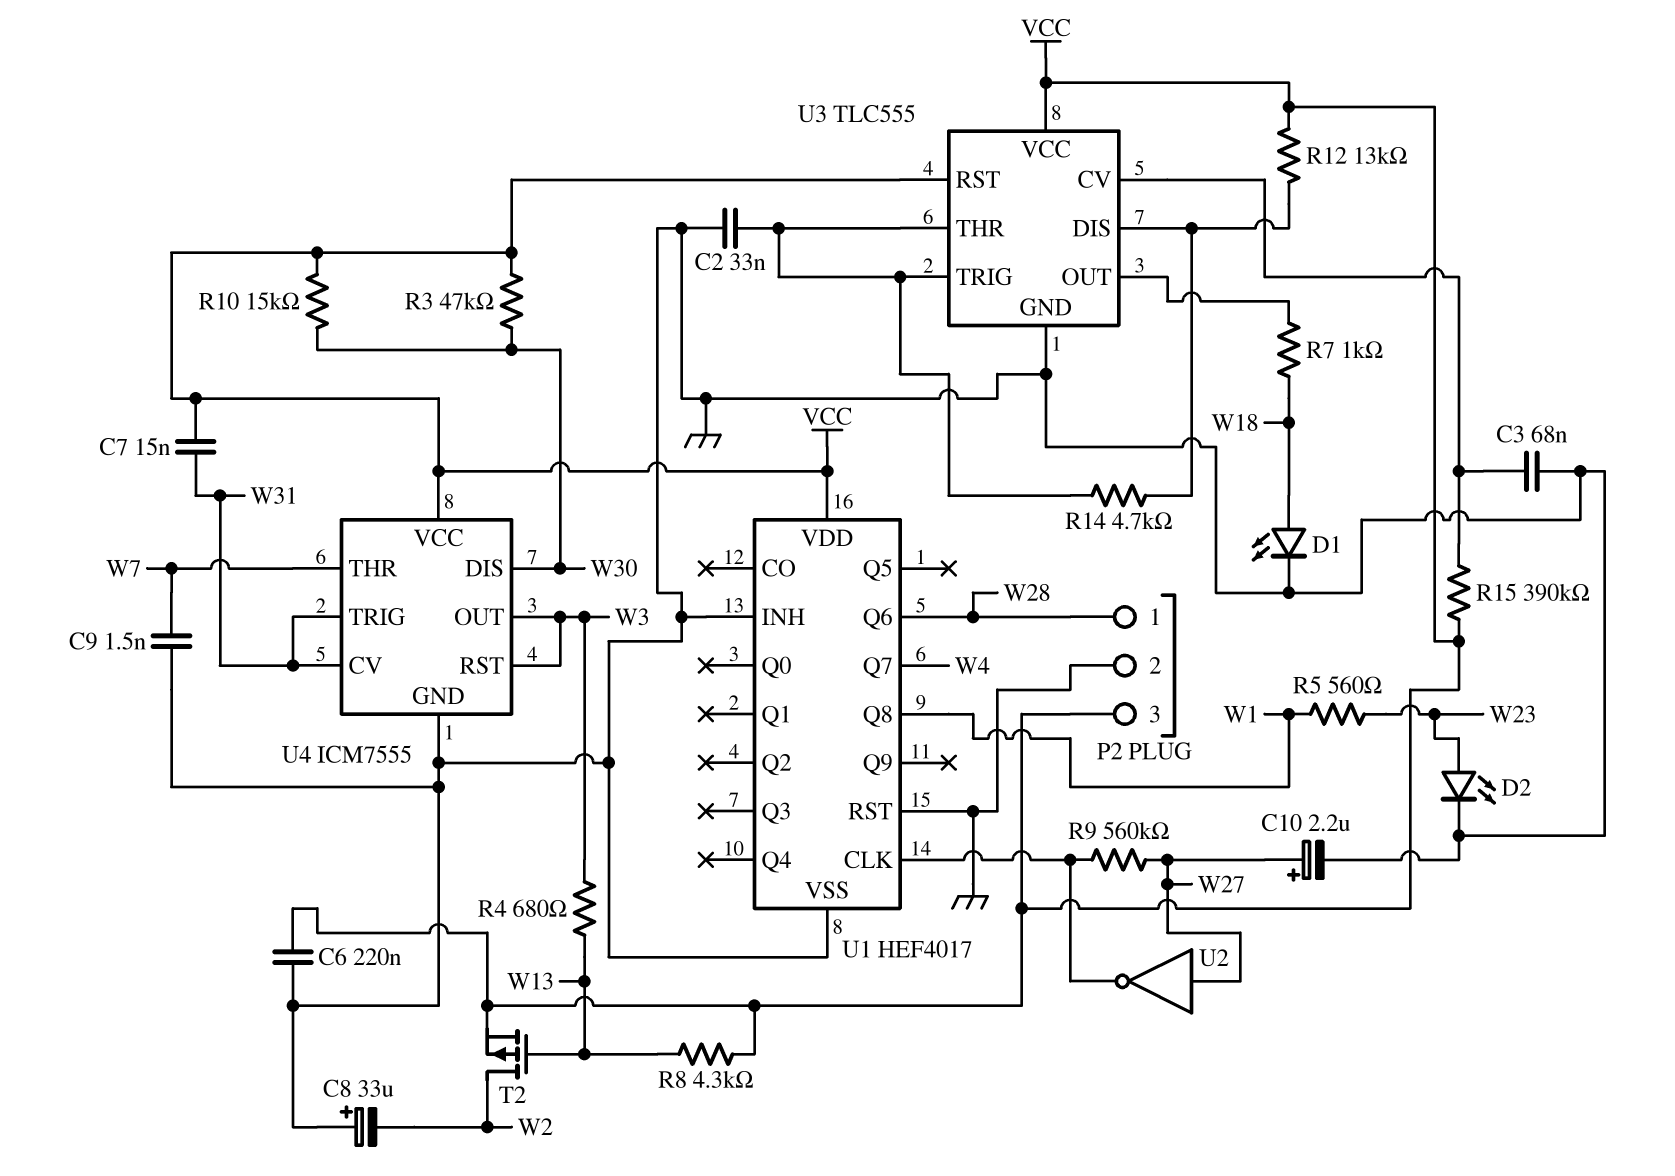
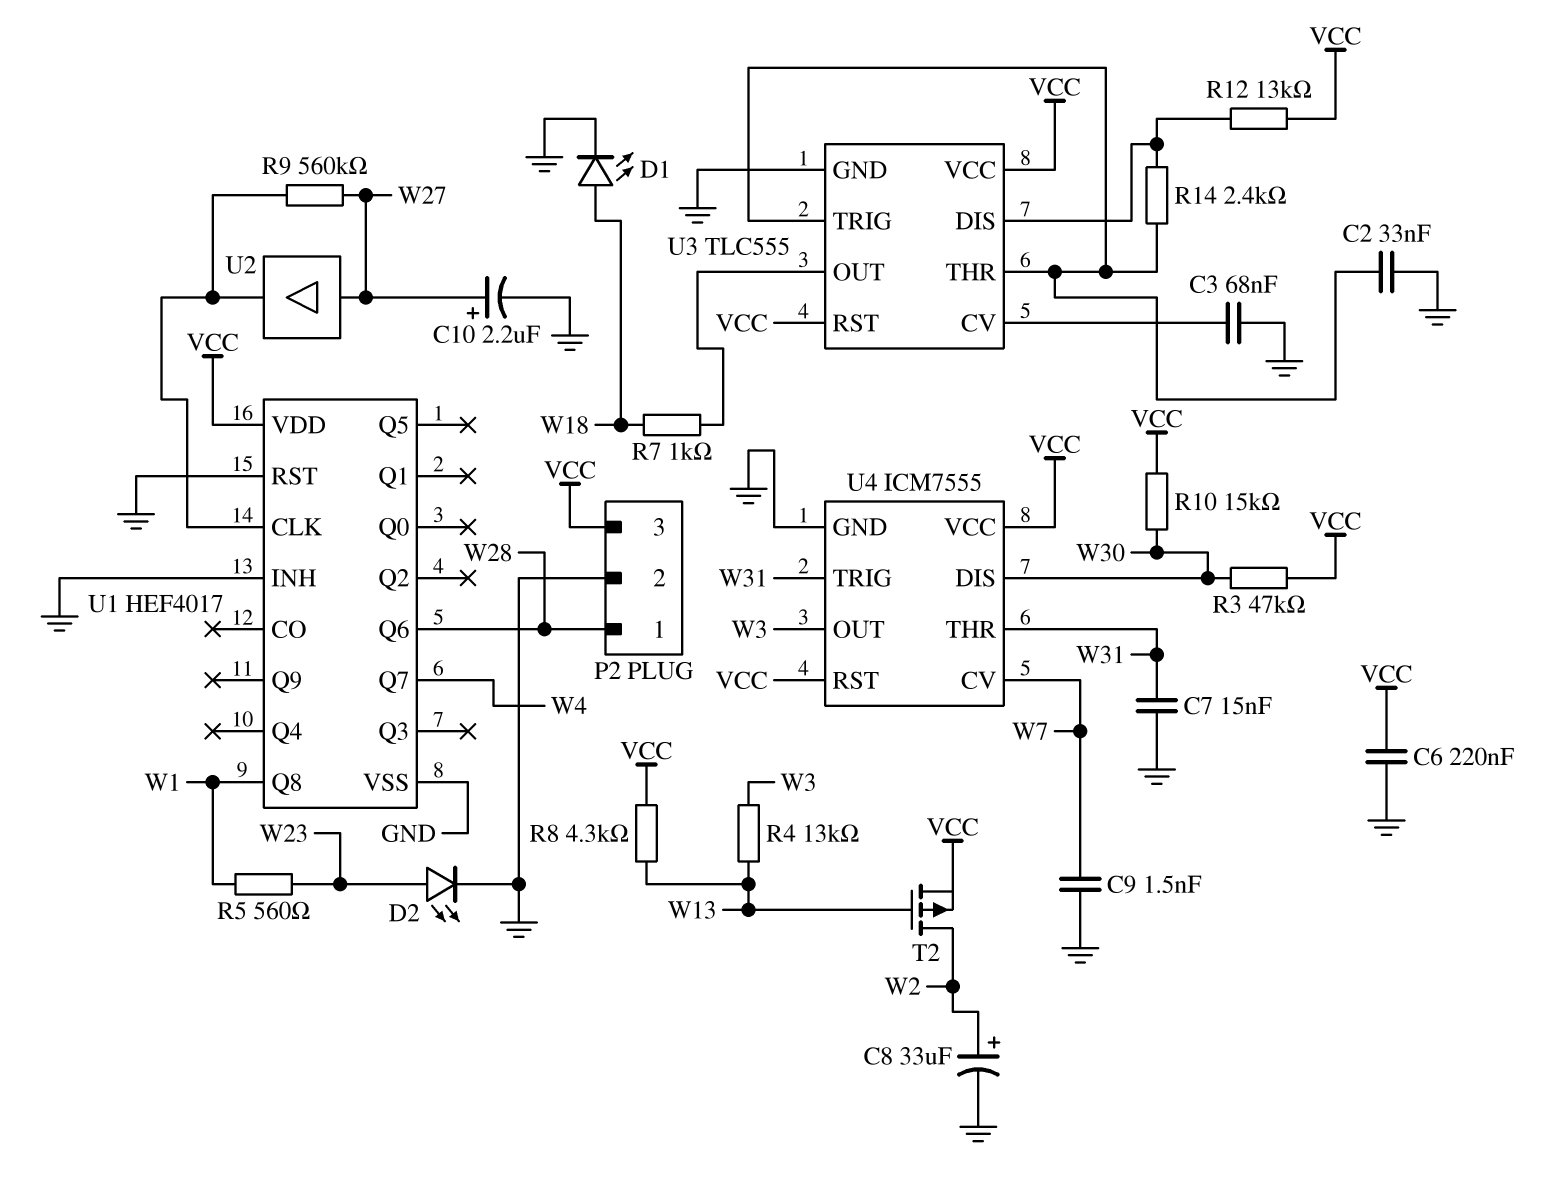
C7: 15nF (VCC, W31) -> 15nF (GND, W31)
C8: 33uF (plus GND, minus W2) -> 33uF (plus W2, minus GND)
R4: 680 (W3, W13) -> 13k (W3, W13)
R14: 4.7k (U3/DIS, U3/THR) -> 2.4k (U3/DIS, U3/THR)
R15: 390k (U3/CV, VCC) -> none
U2: NOT (in W27, out U1/CLK) -> buffer (in W27, out U1/CLK)
U4 pin CV: W31 -> W7
U4 pin RST: W3 -> VCC
U4 pin THR: W7 -> W31

